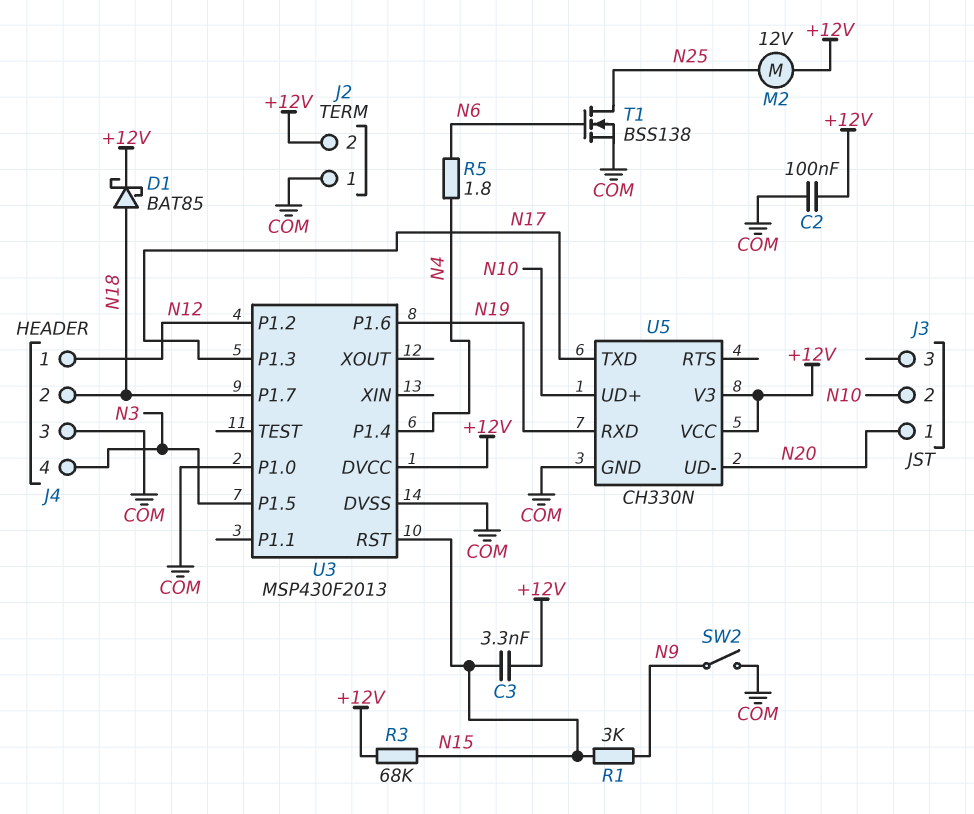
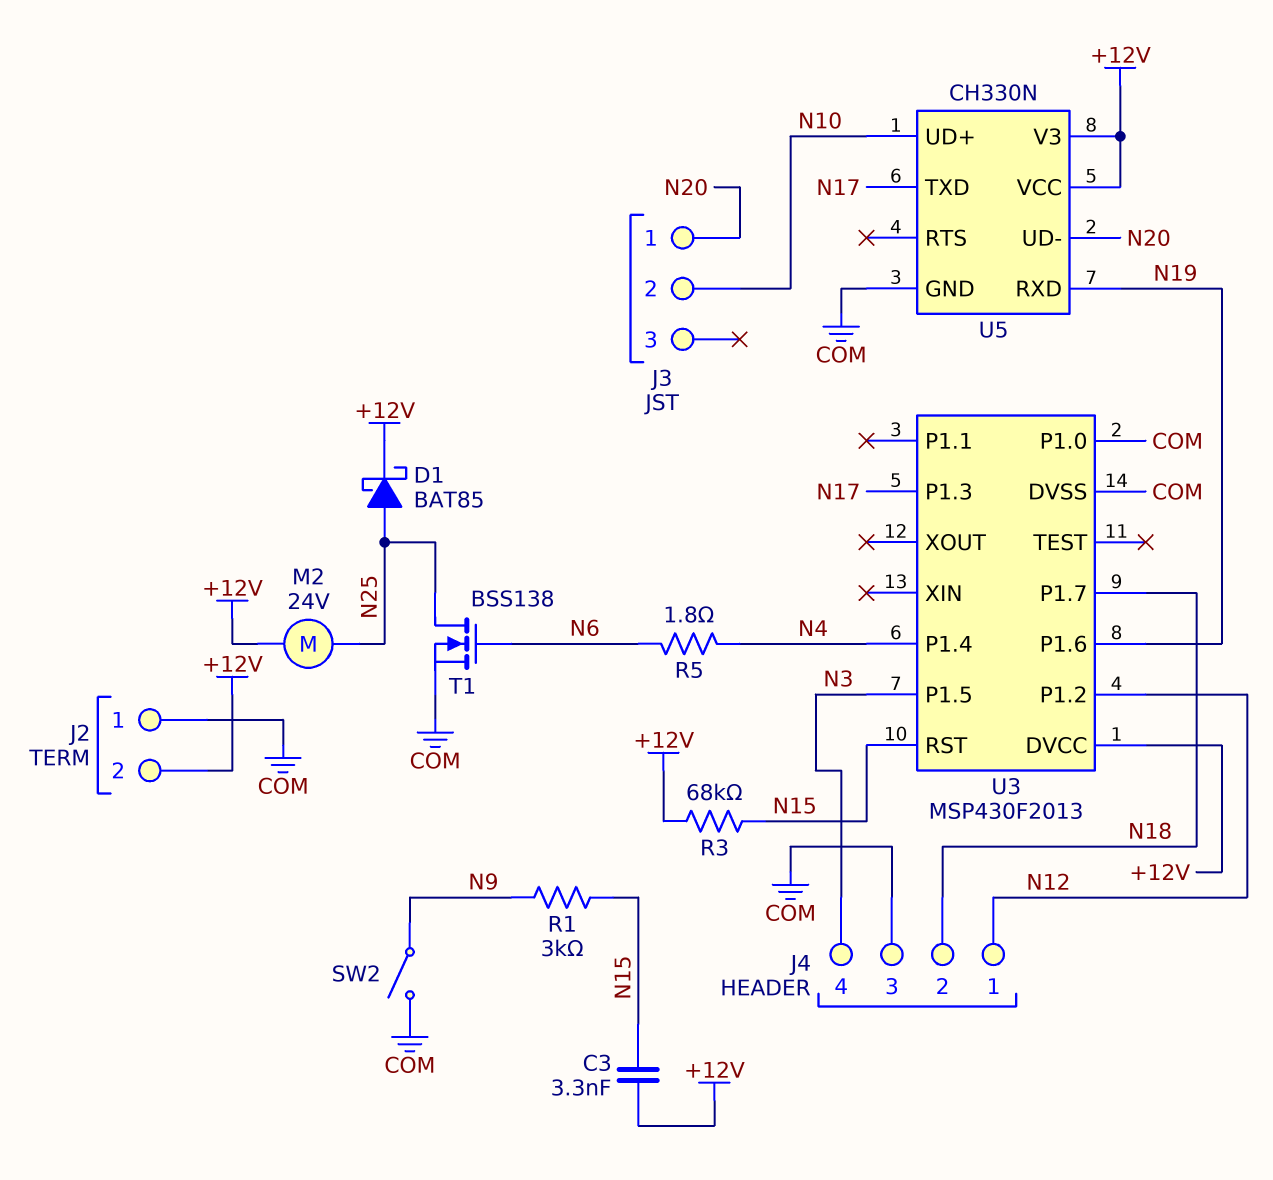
C2: 100nF (+12V, COM) -> none
D1: schottky BAT85 (A N18, K +12V) -> schottky BAT85 (A N25, K +12V)
M2: motor 12V (+12V, N25) -> motor 24V (+12V, N25)

